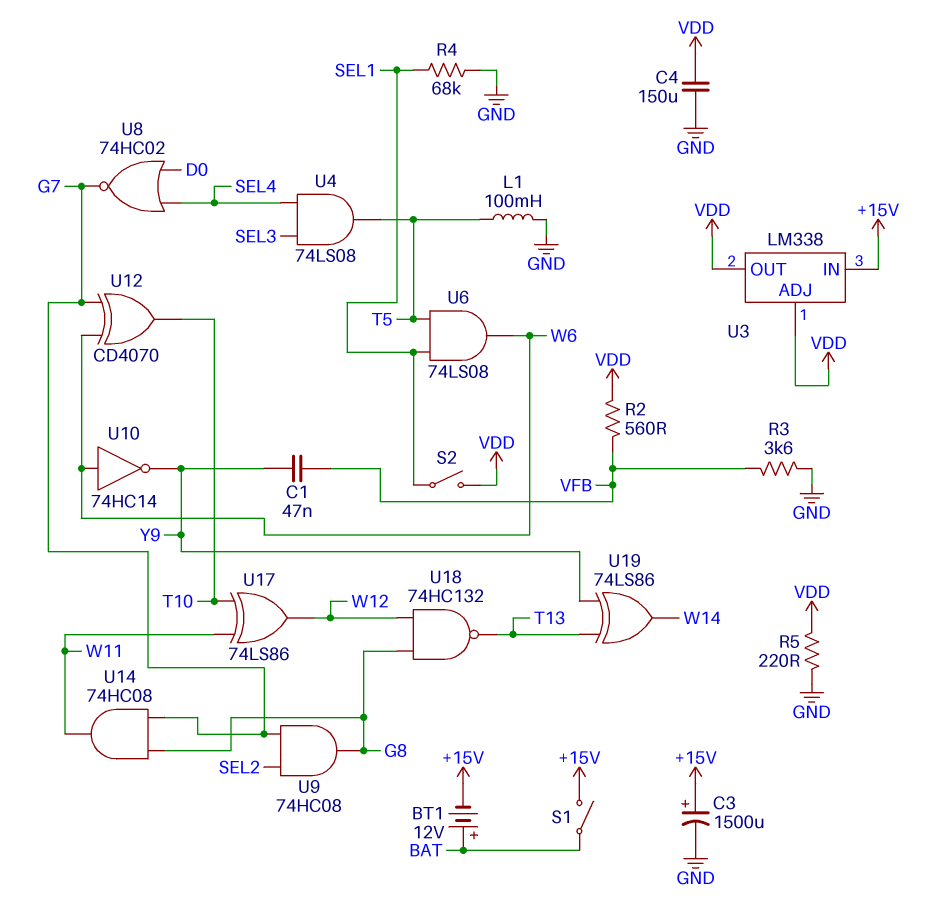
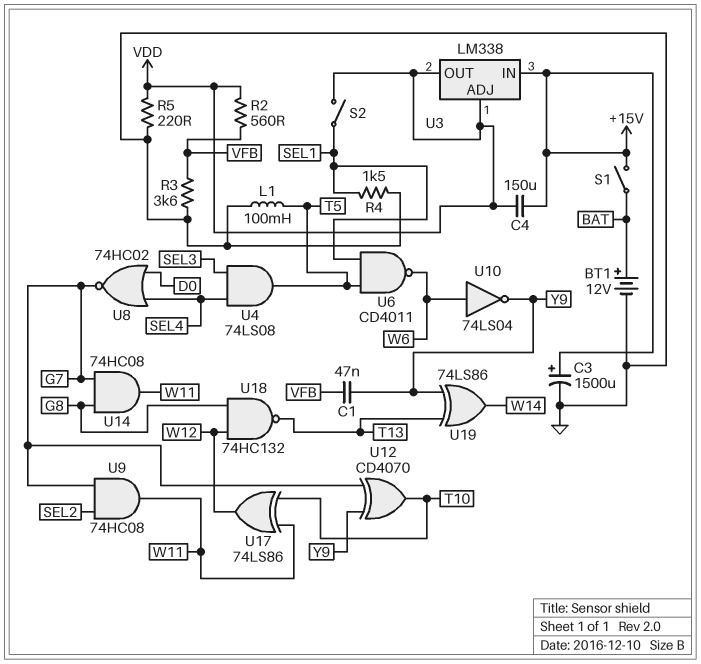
BT1: 12V (plus BAT, minus +15V) -> 12V (plus BAT, minus GND)
C4: 150uF (GND, VDD) -> 150uF (+15V, VDD)
R4: 68k (GND, SEL1) -> 1.5k (GND, SEL1)
U6: AND 74LS08 (in SEL1, in T5, out W6) -> NAND CD4011 (in SEL1, in T5, out W6)
U9: AND 74HC08 (in G7, in SEL2, out G8) -> AND 74HC08 (in G7, in SEL2, out W11)
U10: NOT 74HC14 (in W6, out Y9) -> NOT 74LS04 (in W6, out Y9)
U12: XOR CD4070 (in G7, in W6, out T10) -> XOR CD4070 (in G7, in Y9, out T10)

